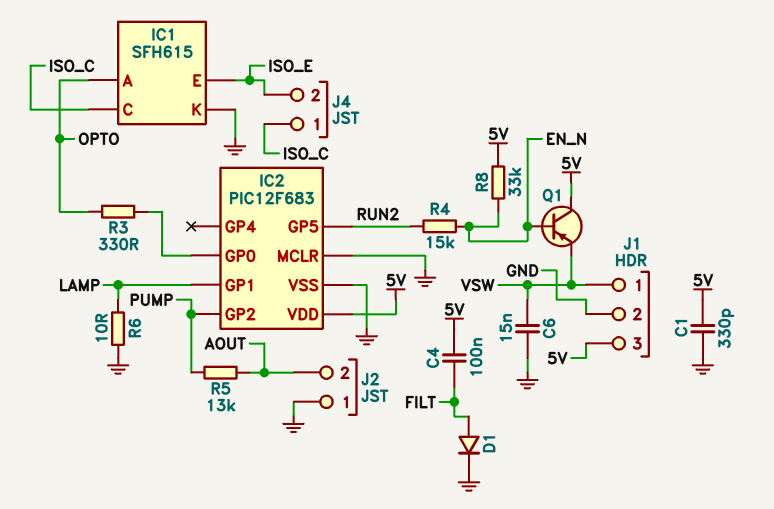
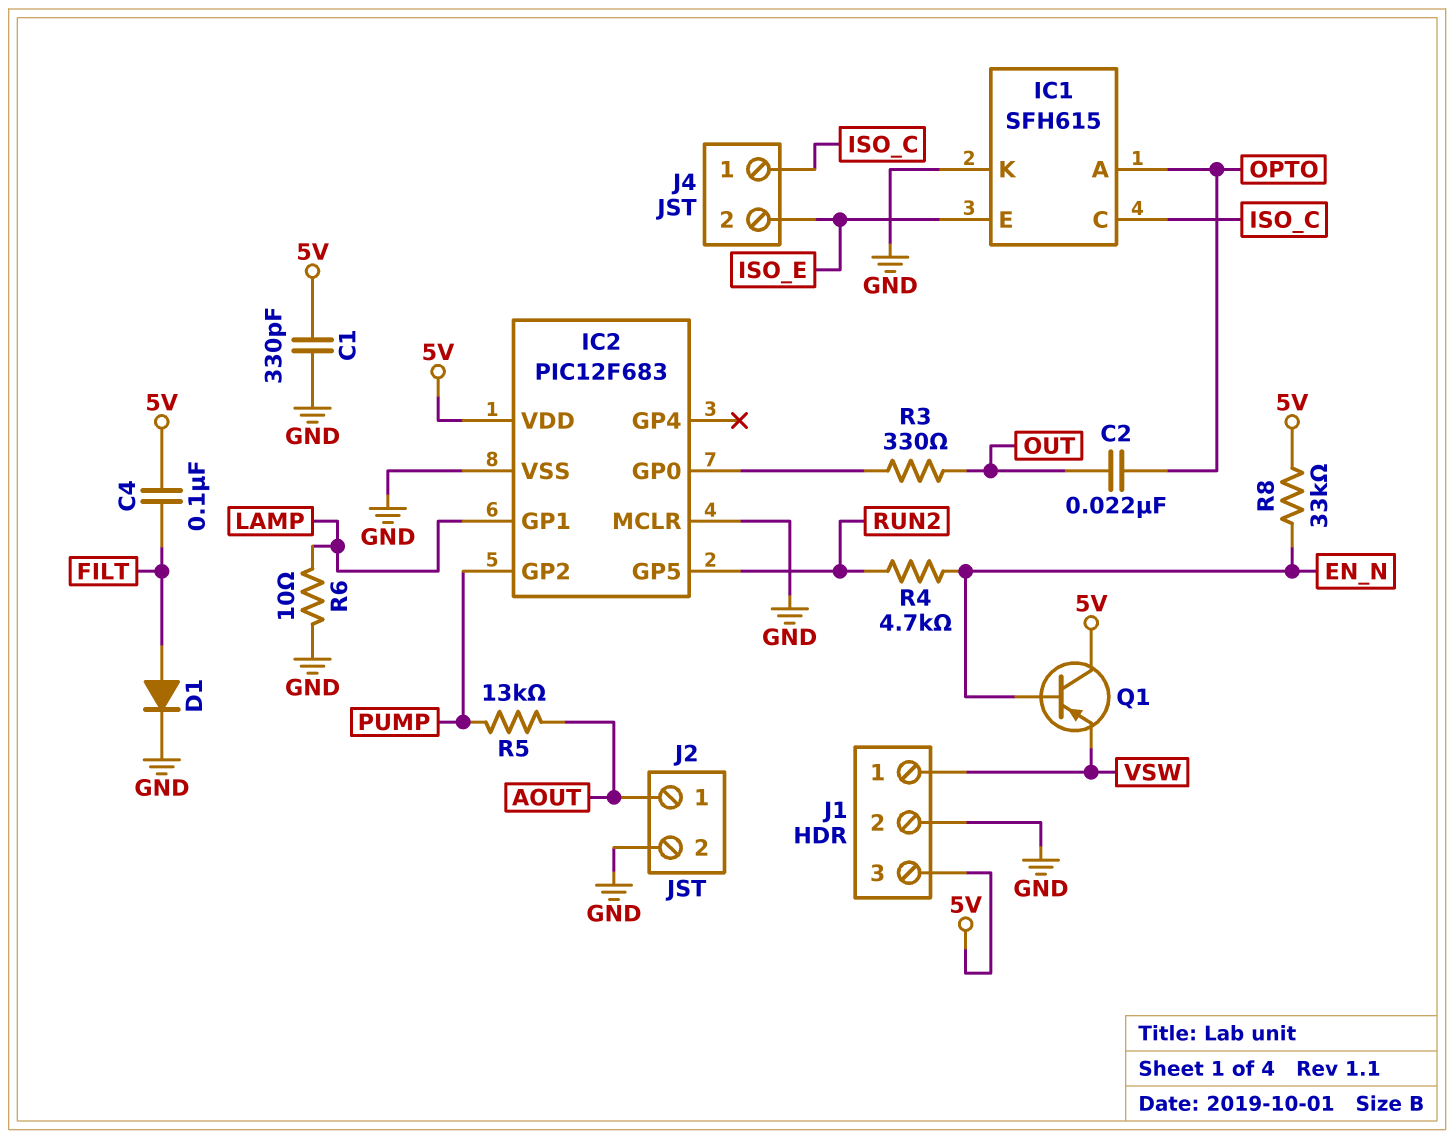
C2: none -> 22nF (OPTO, OUT)
C6: 15nF (GND, VSW) -> none
J2 pin 1: GND -> AOUT
J2 pin 2: AOUT -> GND
R3: 330 (IC2/GP0, OPTO) -> 330 (IC2/GP0, OUT)
R4: 15k (EN_N, RUN2) -> 4.7k (EN_N, RUN2)

